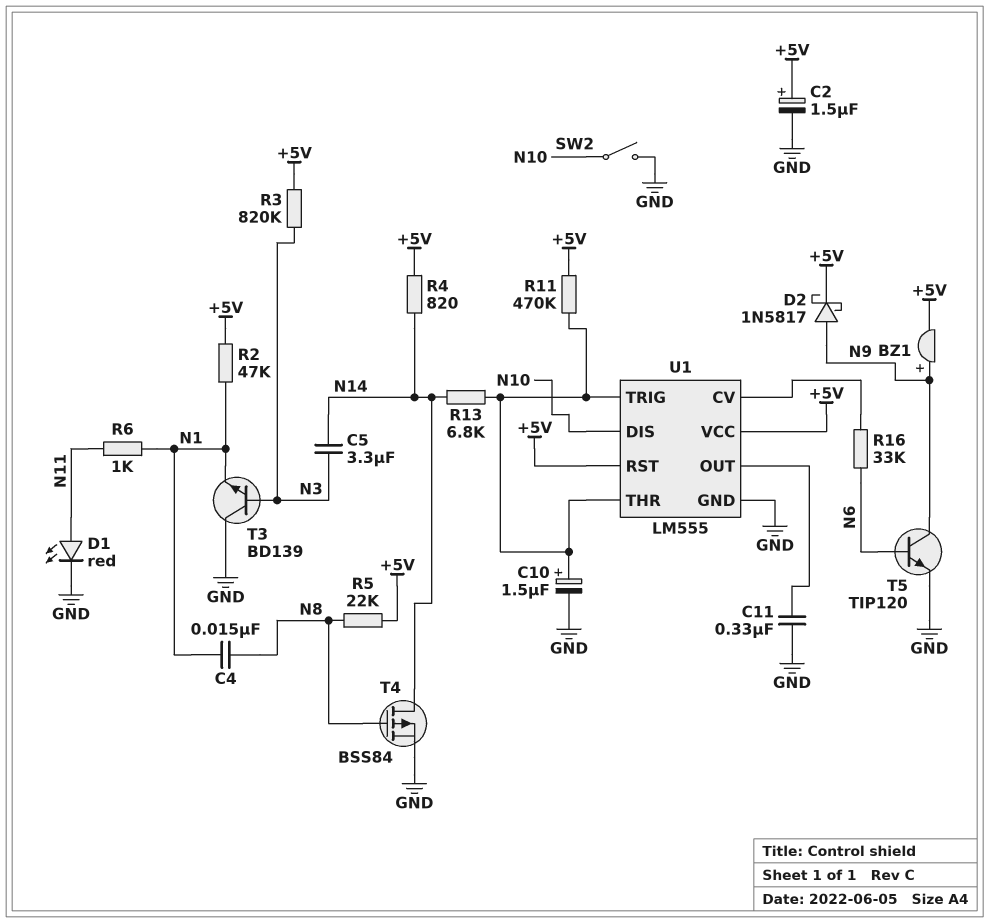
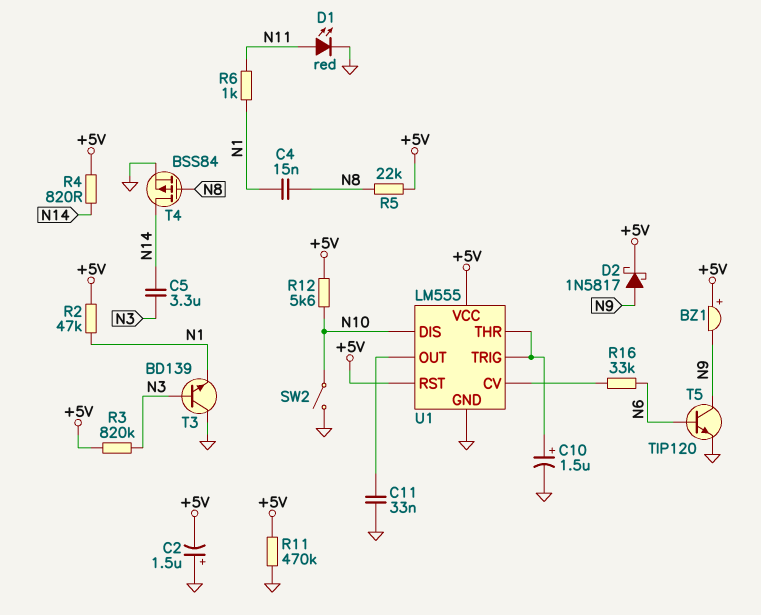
BZ1: buzzer (plus N9, minus +5V) -> buzzer (plus +5V, minus N9)
C2: 1.5uF (plus +5V, minus GND) -> 1.5uF (plus GND, minus +5V)
C11: 330nF (GND, U1/OUT) -> 33nF (GND, U1/OUT)
R11: 470k (+5V, U1/THR) -> 470k (+5V, GND)
R12: none -> 5.6k (+5V, N10)
R13: 6.8k (N14, U1/THR) -> none

